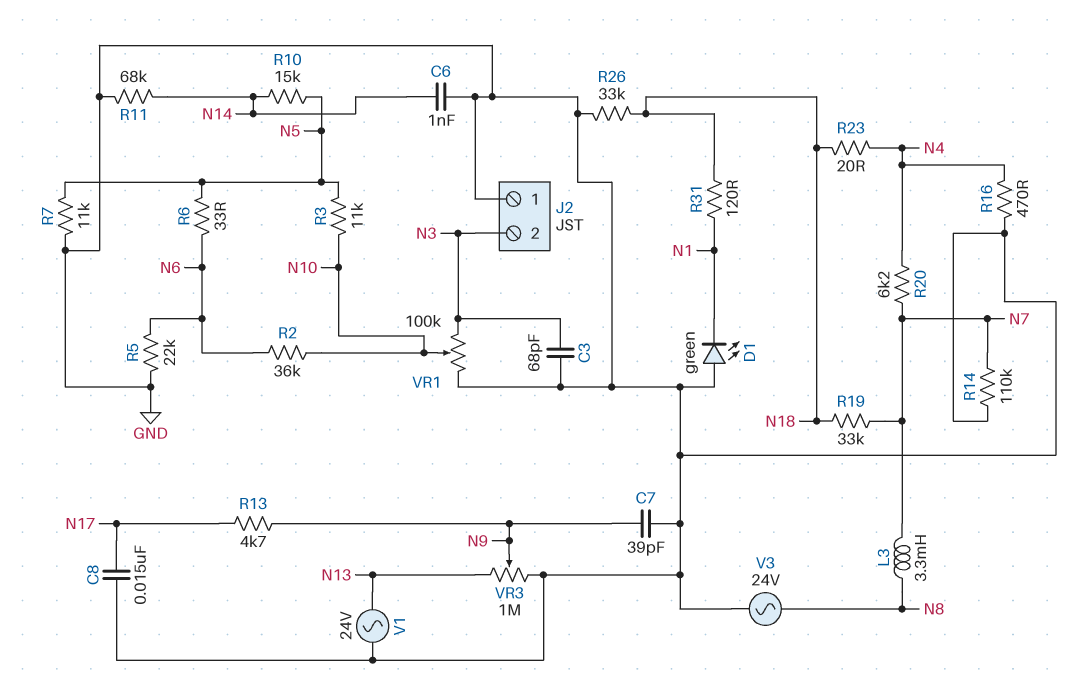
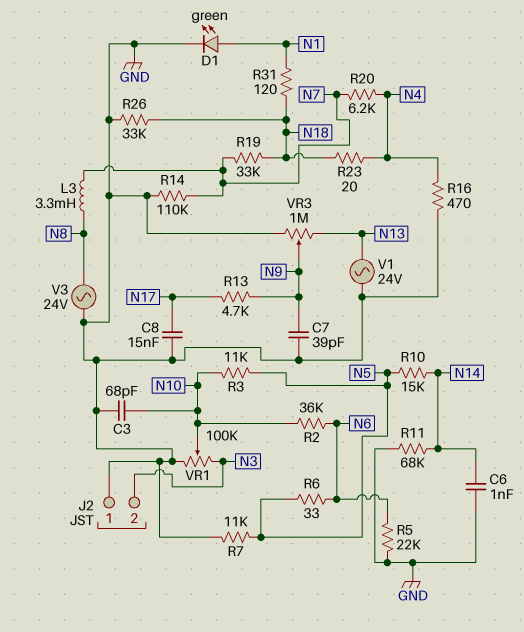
C3: 68pF (GND, N3) -> 68pF (GND, N10)
D1: LED green (A GND, K N1) -> LED green (A N1, K GND)

